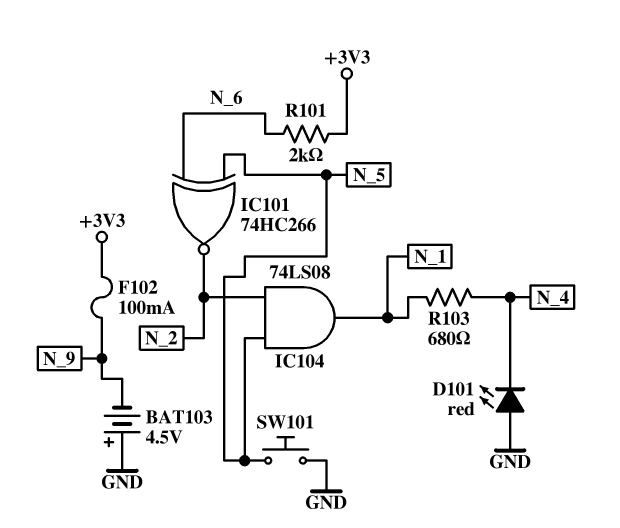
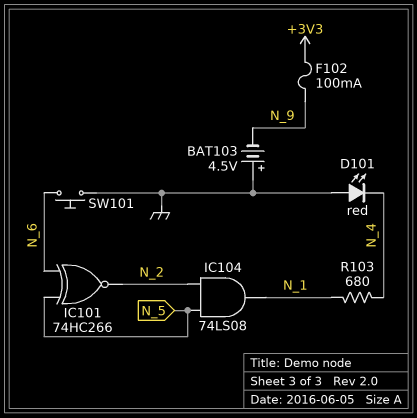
R101: 2k (+3V3, N_6) -> none
SW101: button (GND, N_5) -> button (GND, N_6)

